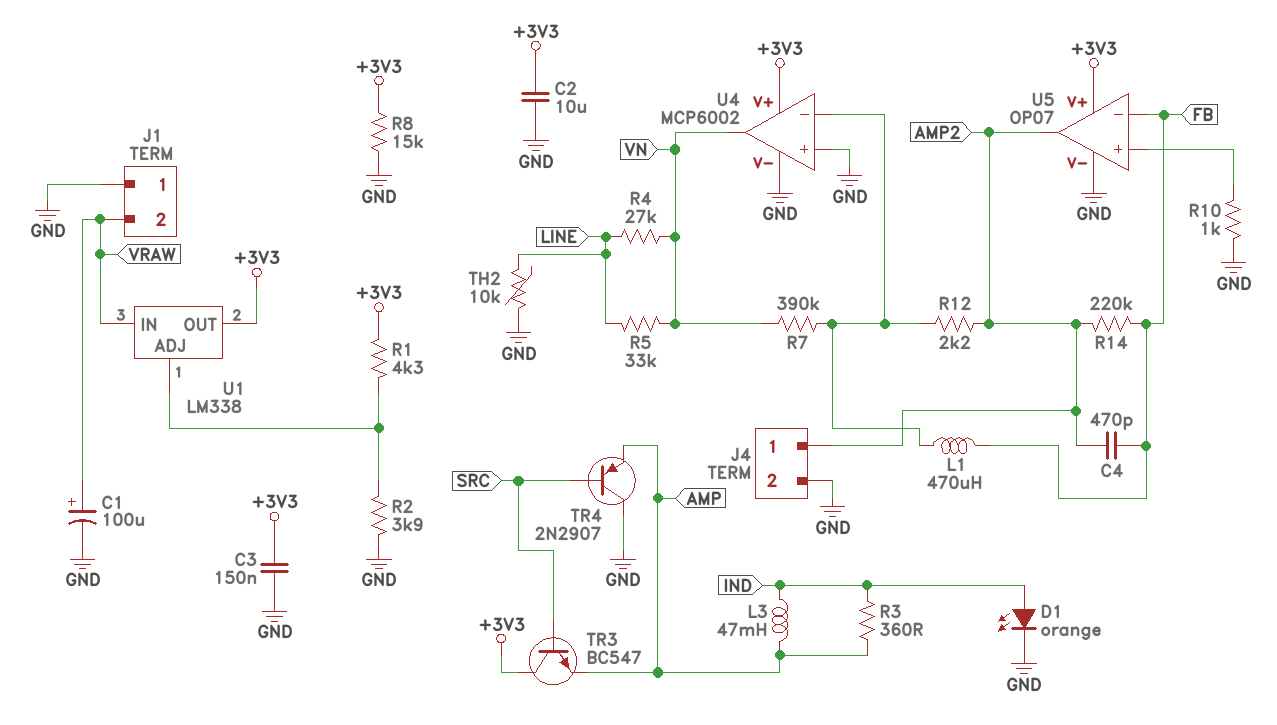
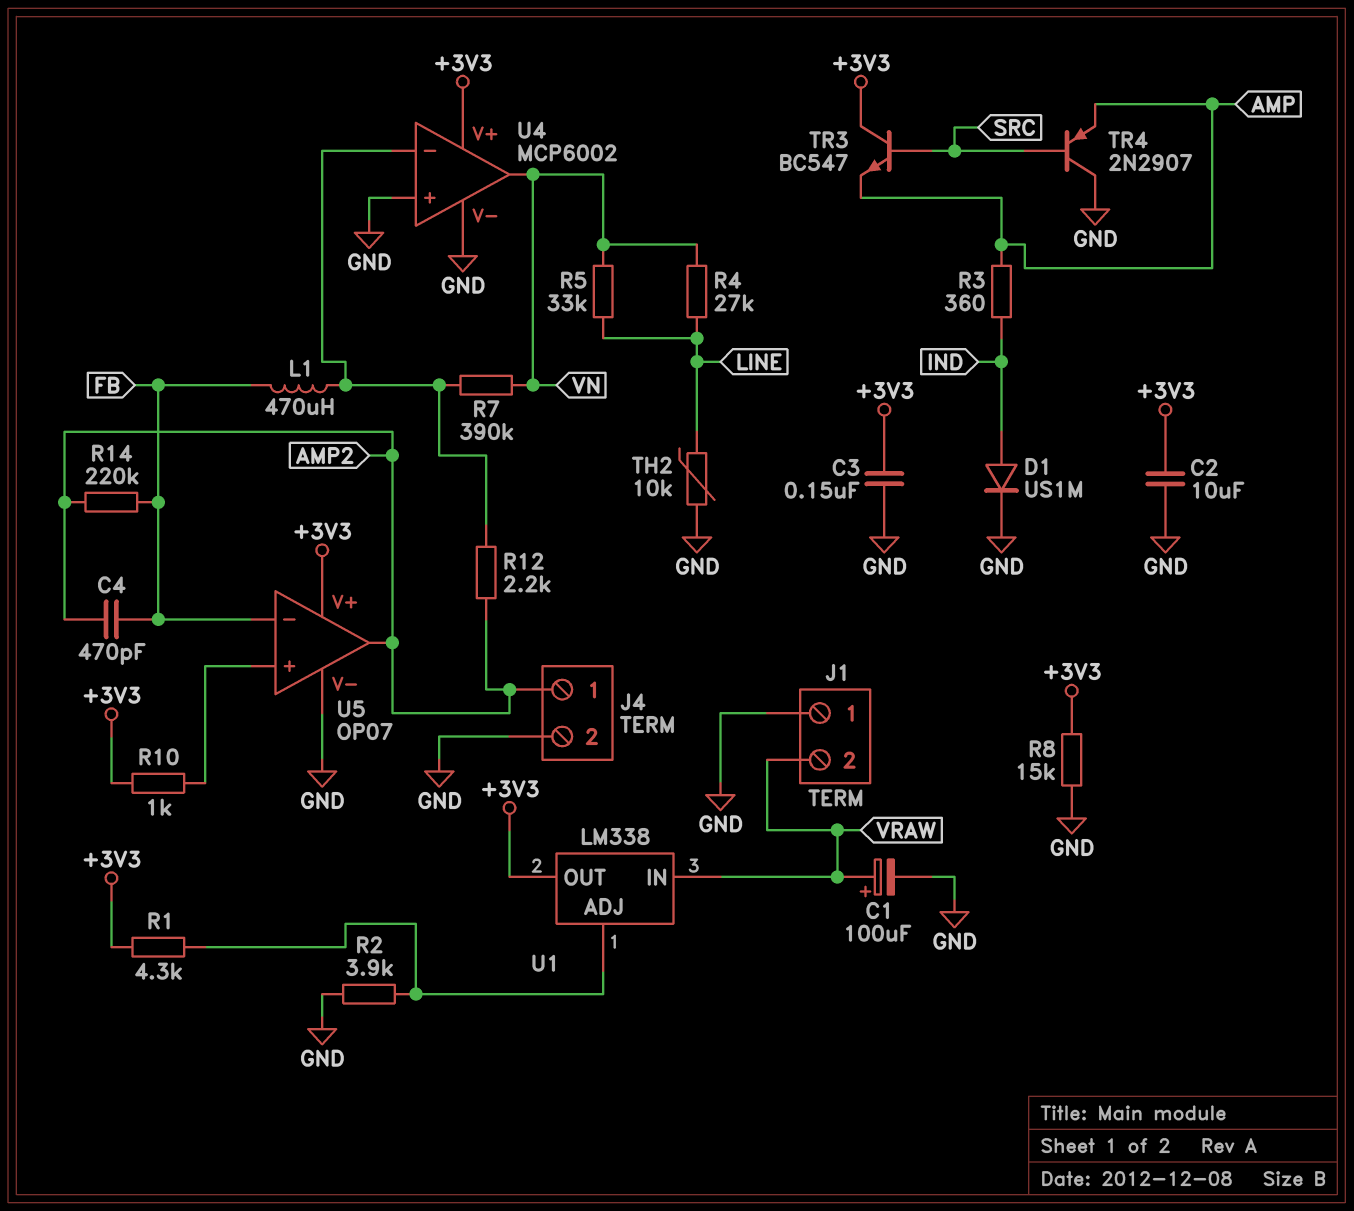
D1: LED orange (A IND, K GND) -> diode US1M (A IND, K GND)
L3: 47mH (AMP, IND) -> none
R10: 1k (GND, U5/in+) -> 1k (+3V3, U5/in+)

